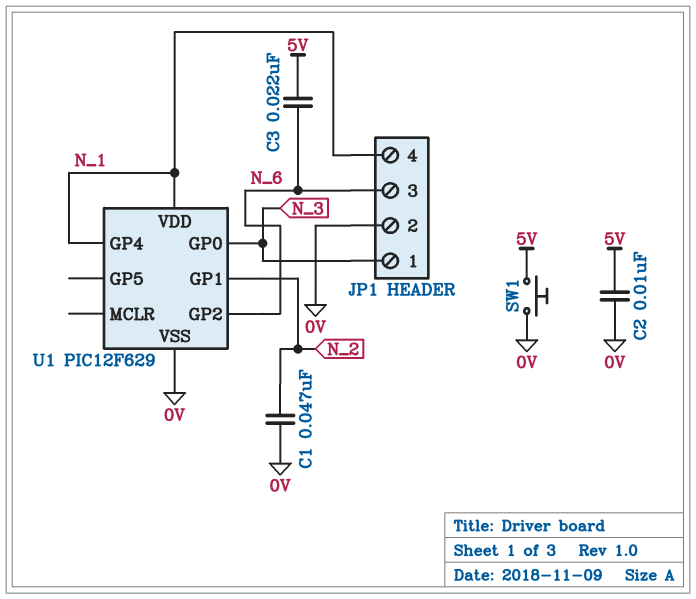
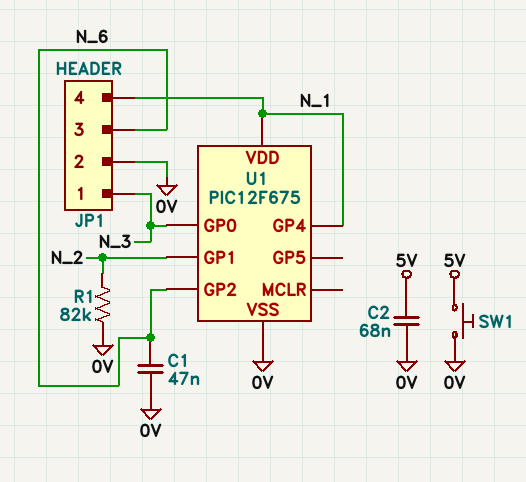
C1: 47nF (0V, N_2) -> 47nF (0V, N_6)
C2: 10nF (0V, 5V) -> 68nF (0V, 5V)
C3: 22nF (5V, N_6) -> none
R1: none -> 82k (0V, N_2)
U1: PIC12F629 -> PIC12F675

